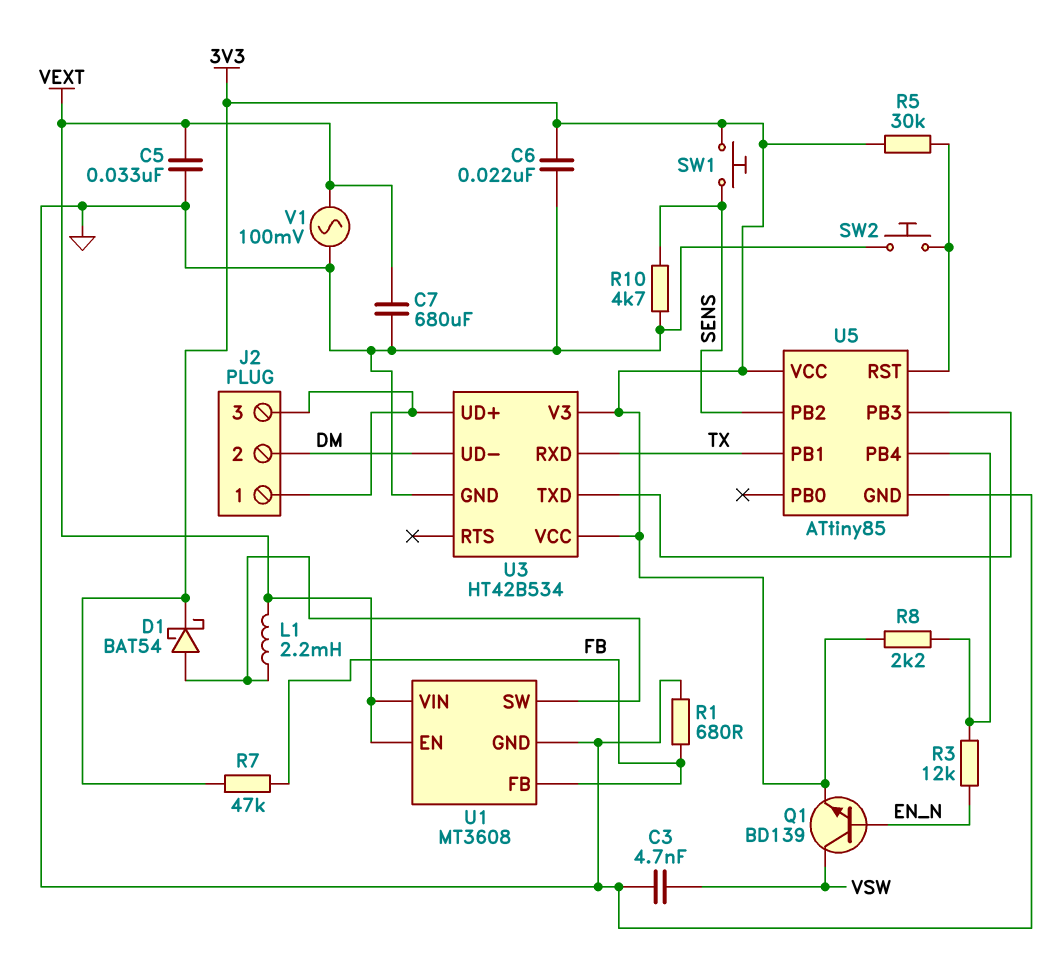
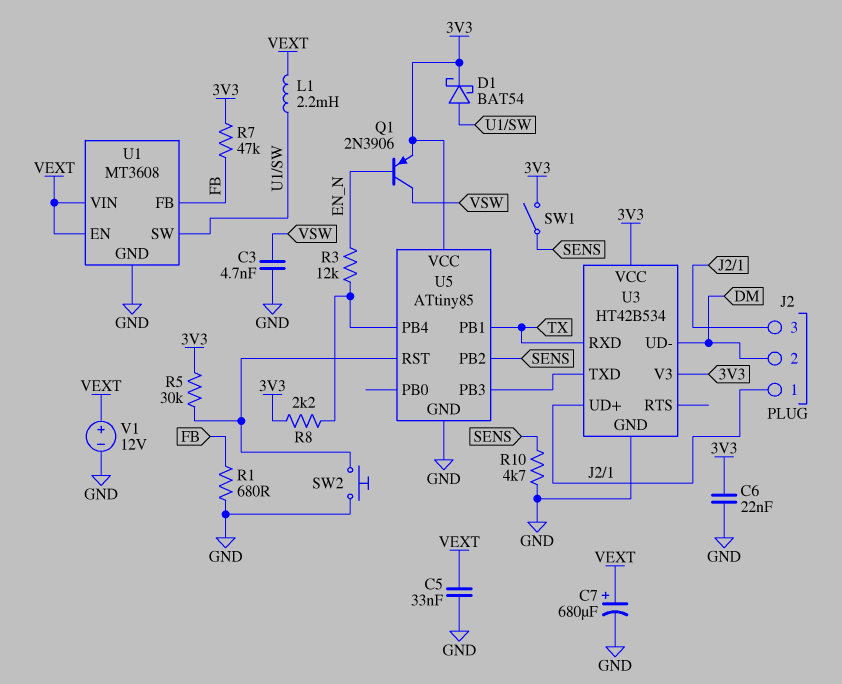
C7: 680uF (GND, VEXT) -> 680uF (plus VEXT, minus GND)
Q1: NPN BD139 (B EN_N, C VSW, E 3V3) -> PNP 2N3906 (B EN_N, C VSW, E 3V3)
SW1: button (3V3, SENS) -> switch (3V3, SENS)
V1: AC 100mV (GND, VEXT) -> 12V (plus VEXT, minus GND)

